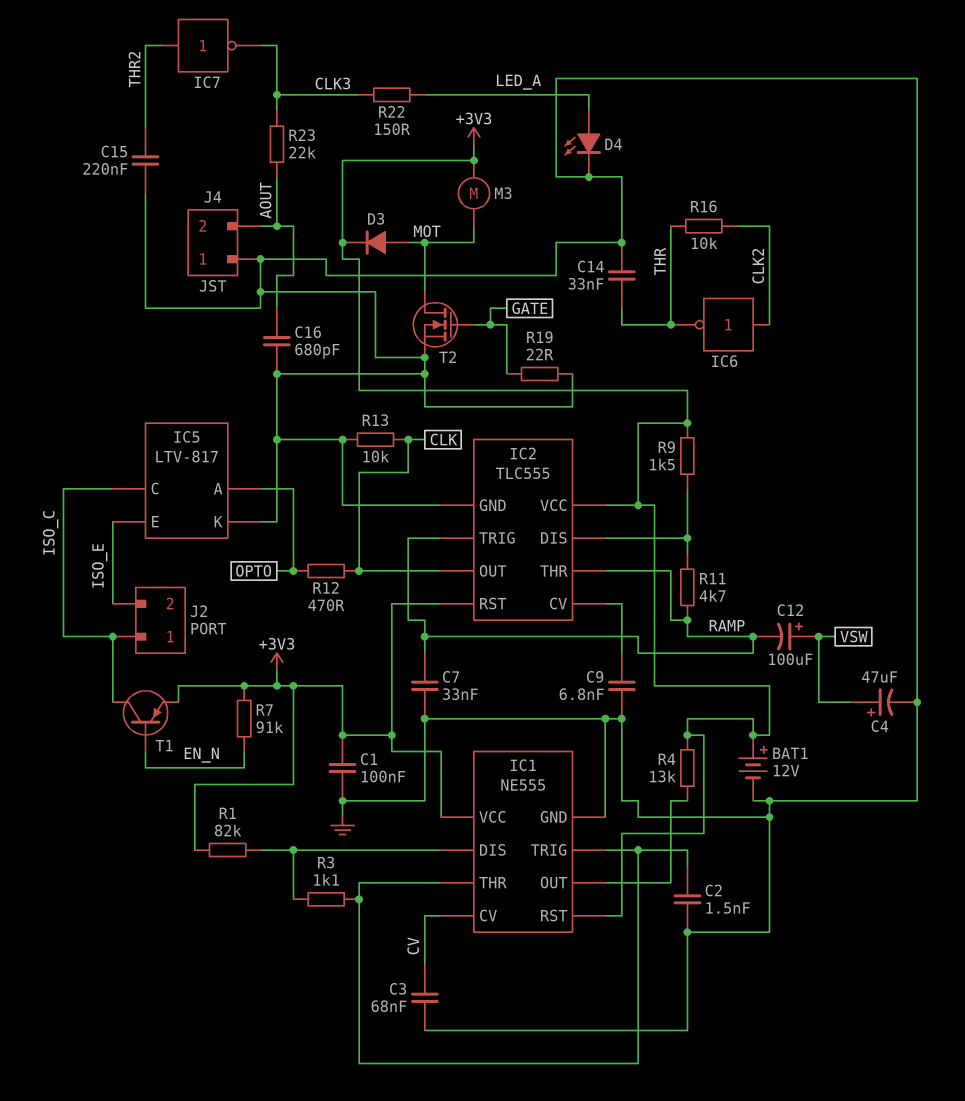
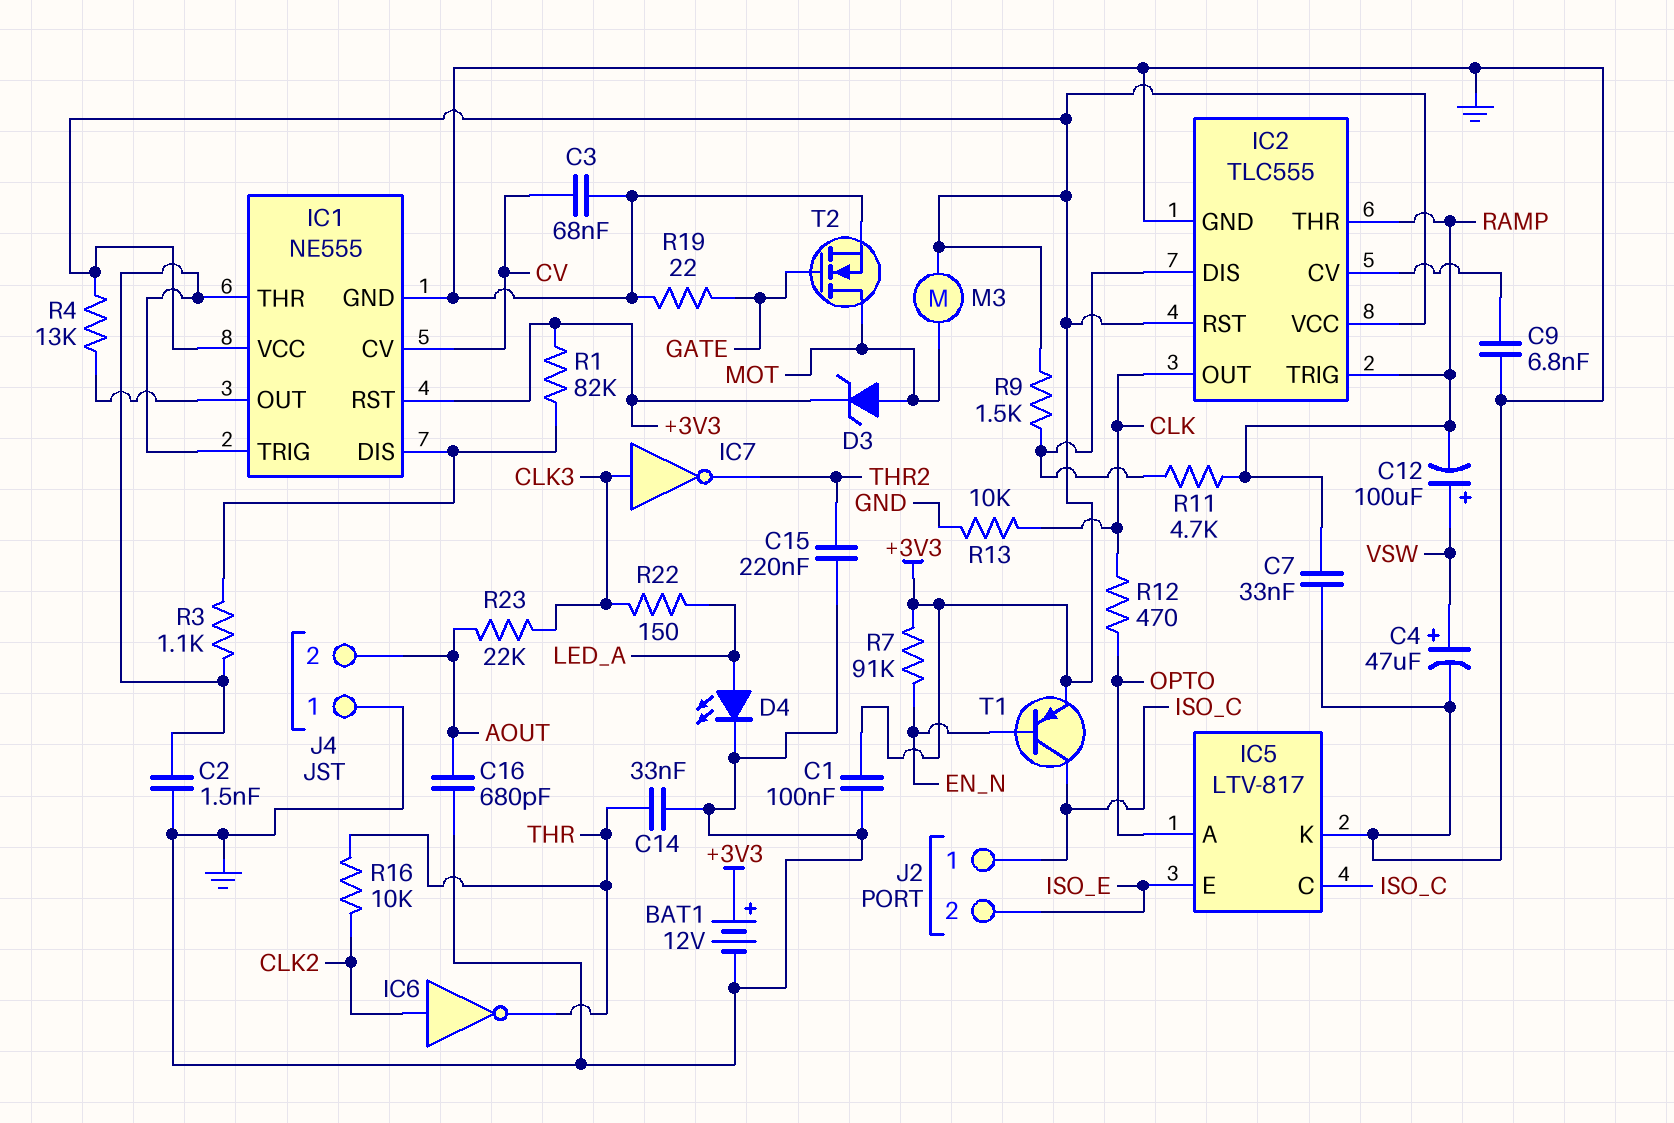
D3: diode (A MOT, K +3V3) -> zener (A MOT, K +3V3)
IC7: NOT (in THR2, out CLK3) -> NOT (in CLK3, out THR2)

